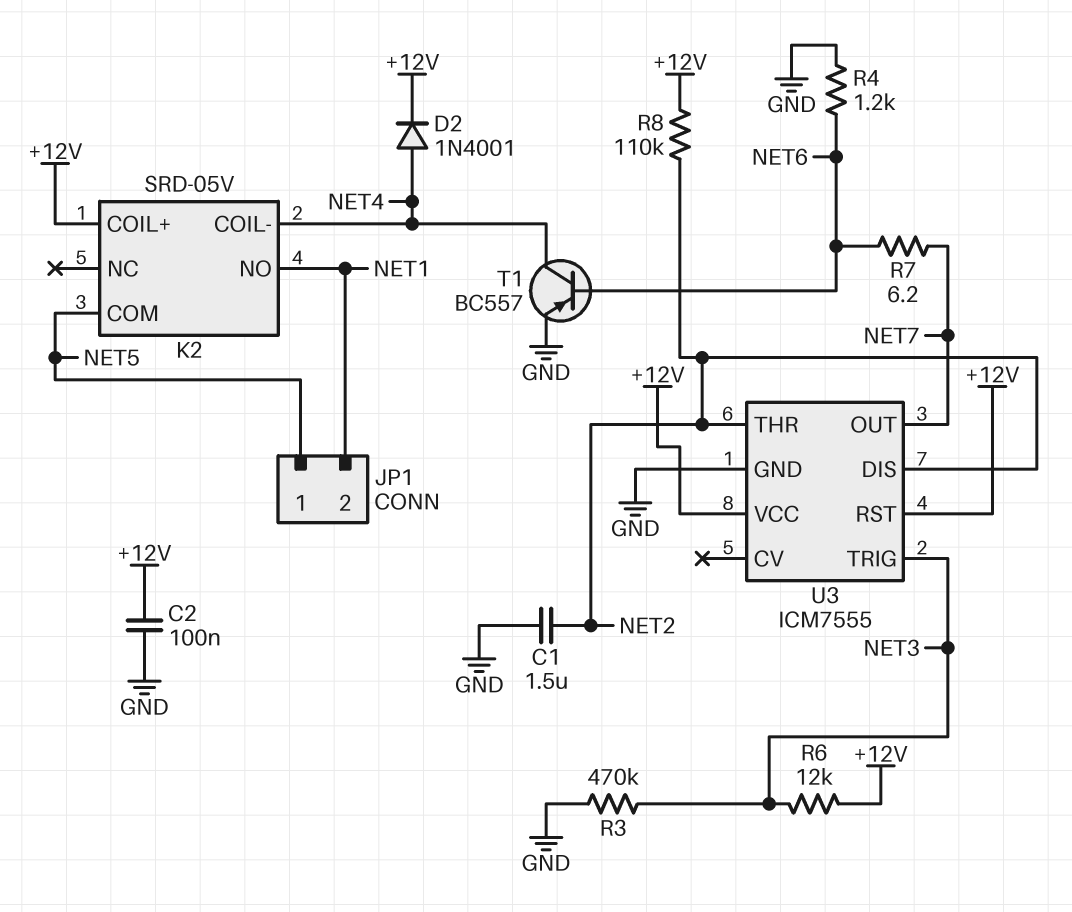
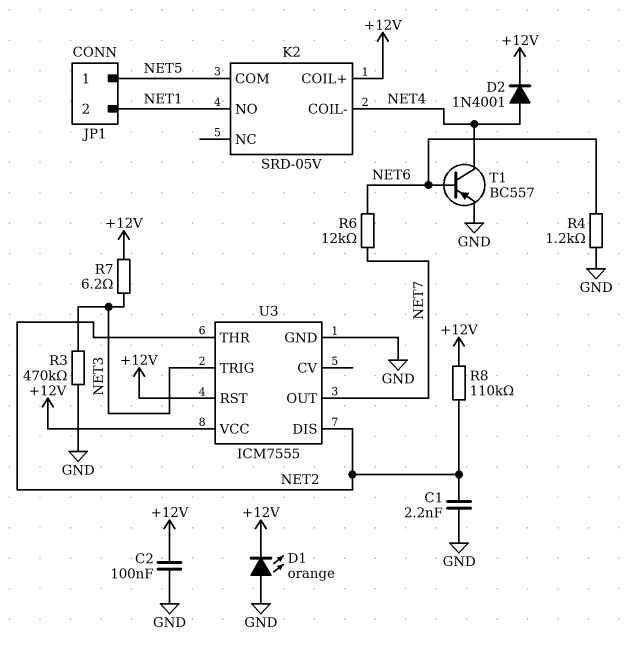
C1: 1.5uF (GND, NET2) -> 2.2nF (GND, NET2)
D1: none -> LED orange (A GND, K +12V)
R6: 12k (+12V, NET3) -> 12k (NET6, NET7)
R7: 6.2 (NET6, NET7) -> 6.2 (+12V, NET3)

